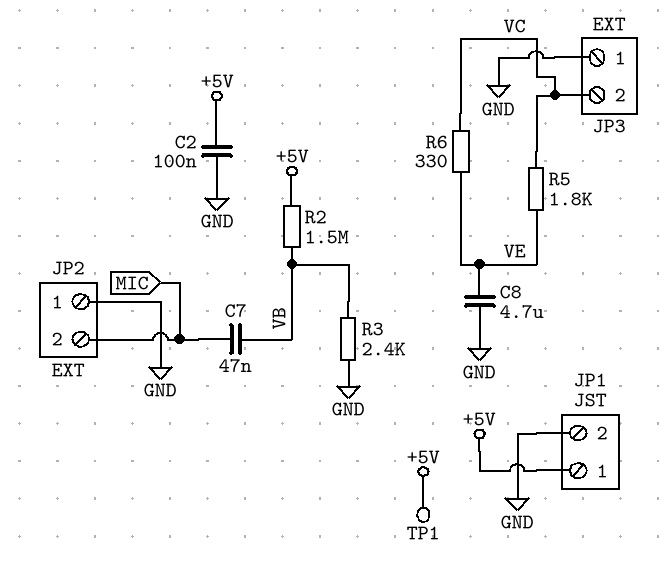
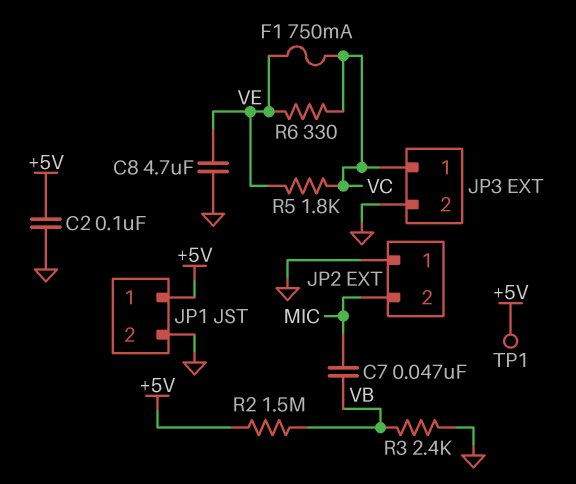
F1: none -> 750mA (VC, VE)
JP3 pin 1: GND -> VC
JP3 pin 2: VC -> GND

